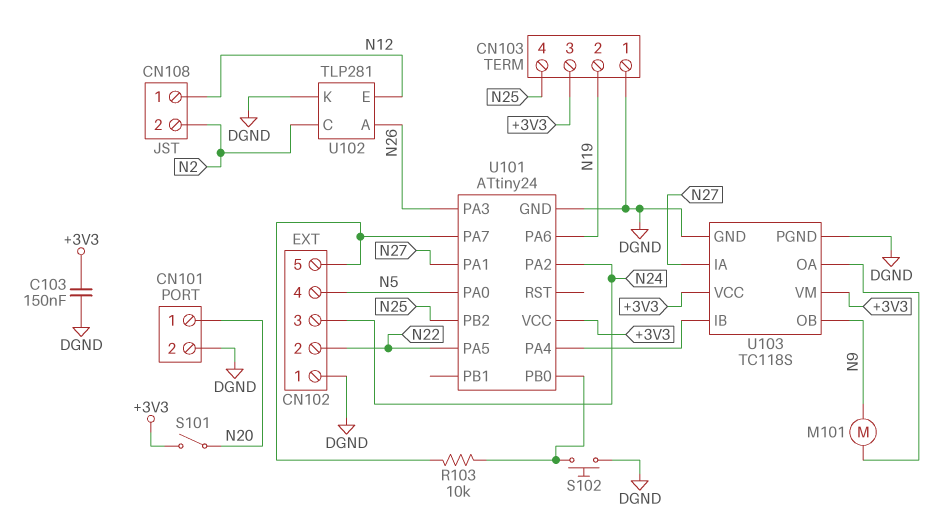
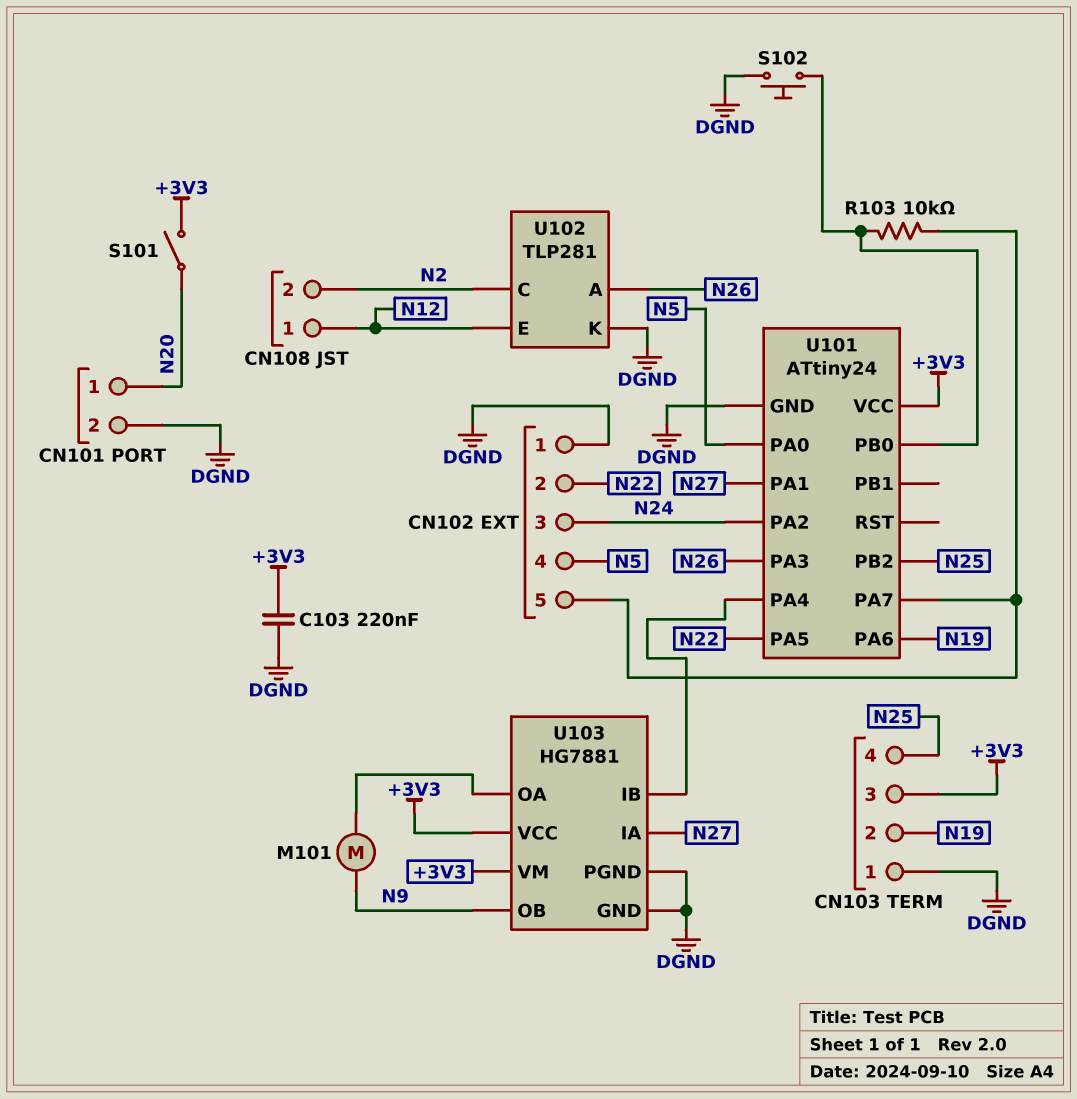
C103: 150nF (+3V3, DGND) -> 220nF (+3V3, DGND)
U103: TC118S -> HG7881

